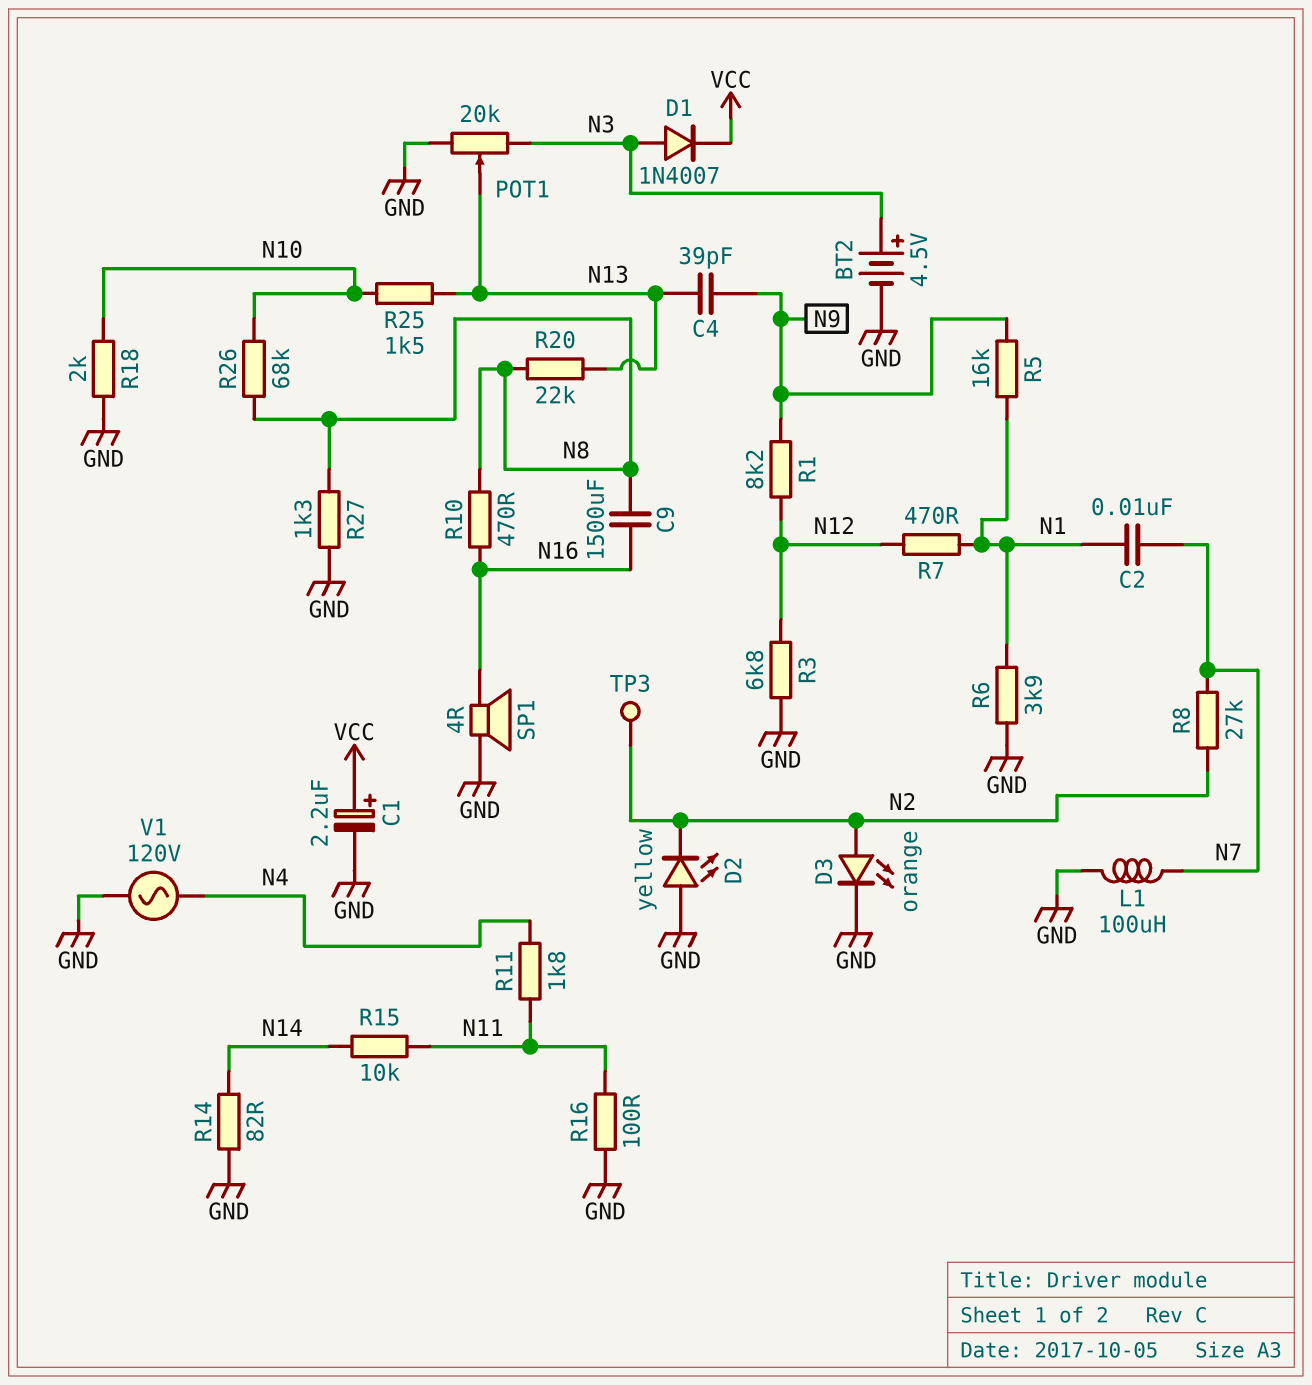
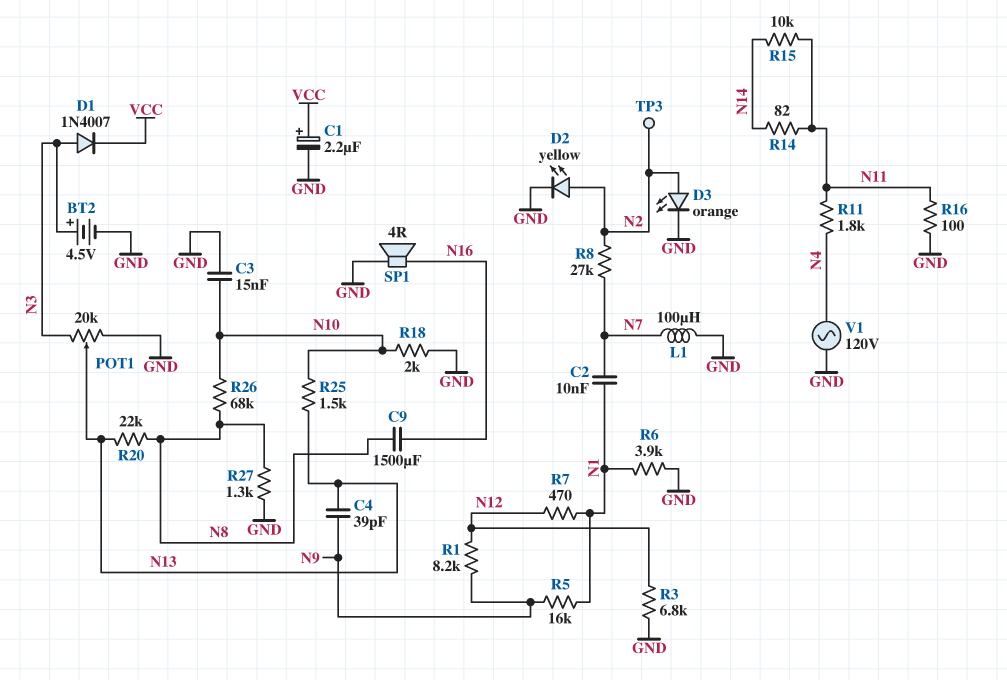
C3: none -> 15nF (GND, N10)
D2: LED yellow (A GND, K N2) -> LED yellow (A N2, K GND)
R10: 470 (N8, N16) -> none
R14: 82 (GND, N14) -> 82 (N11, N14)

